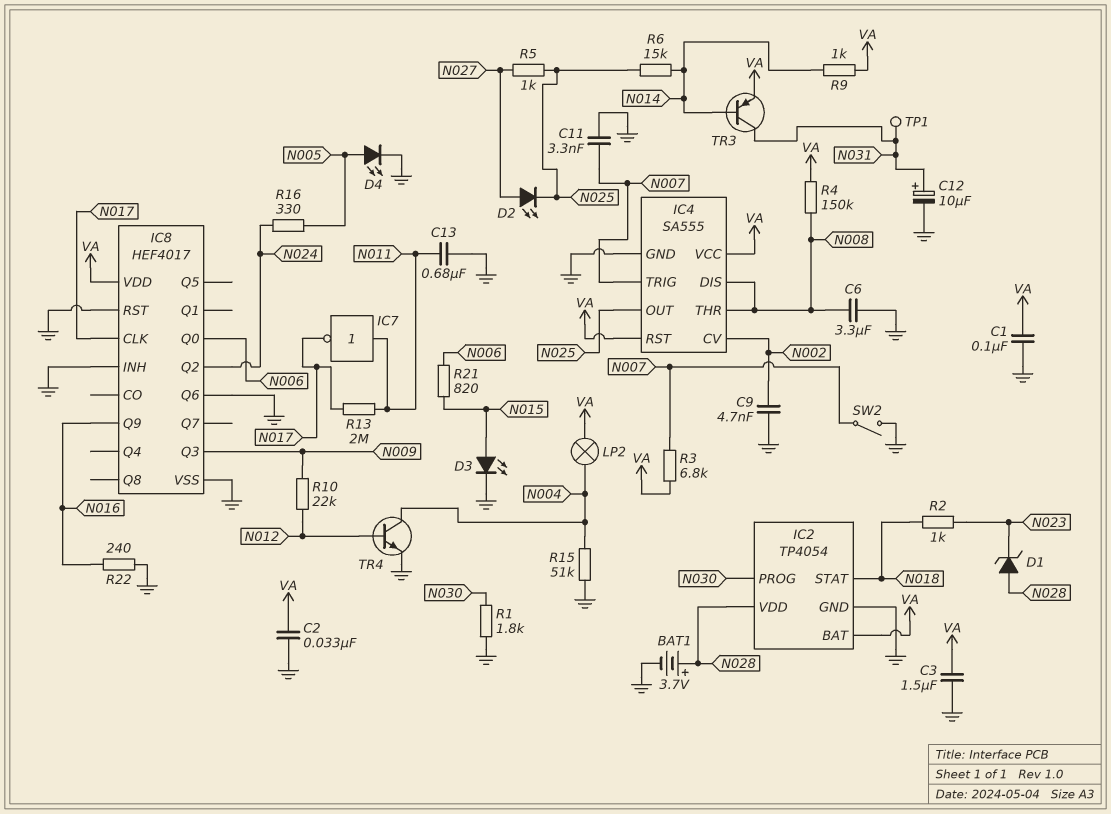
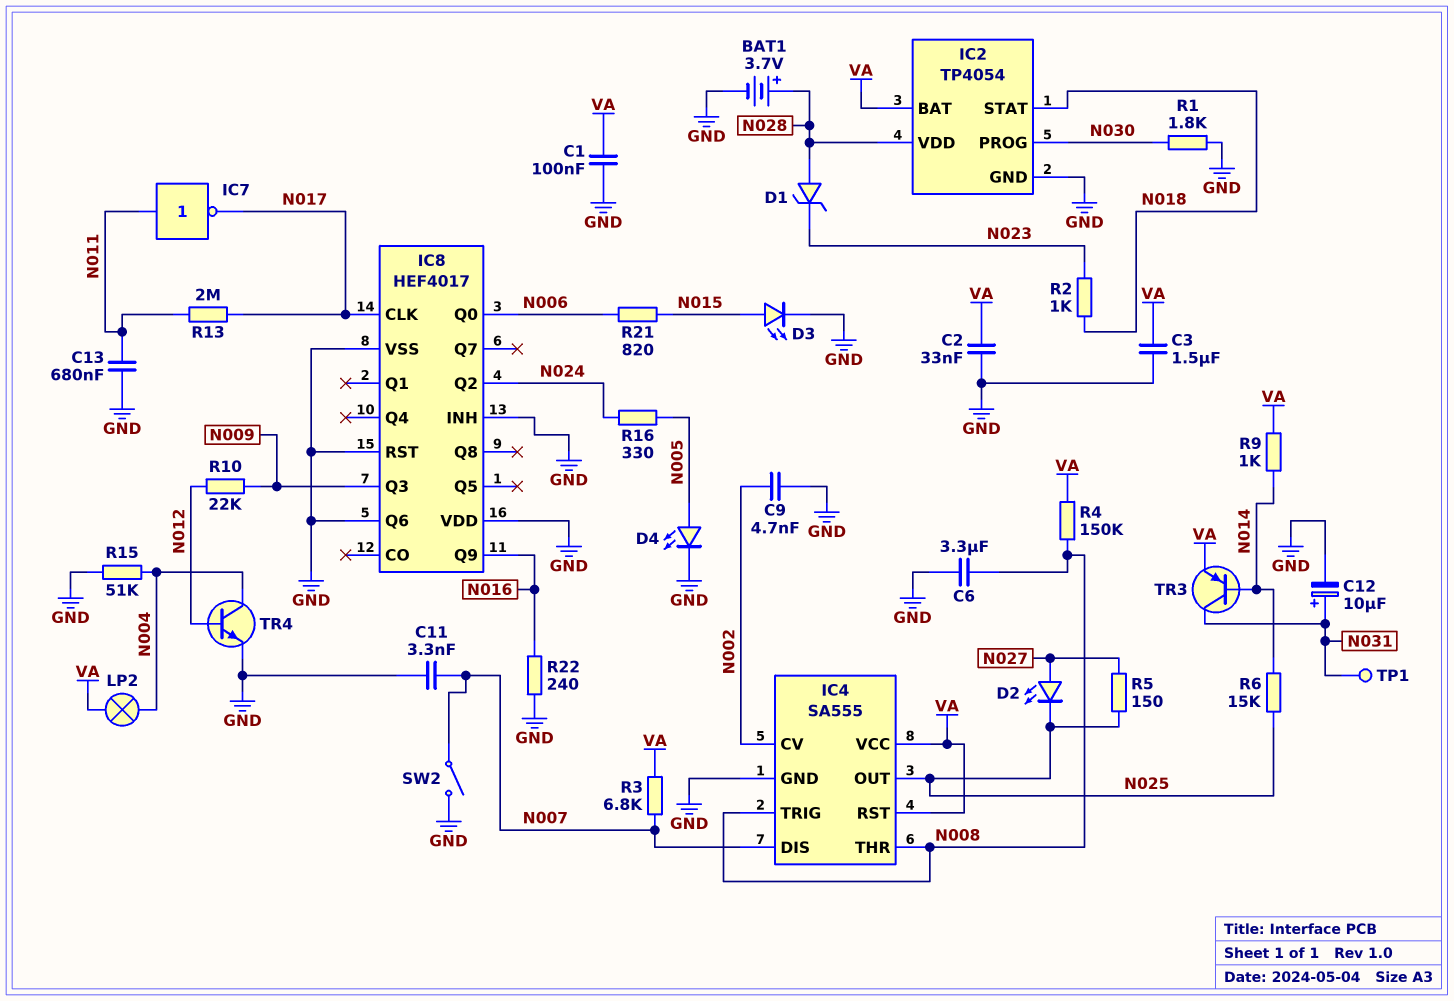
IC4 pin DIS: N008 -> N007
IC4 pin TRIG: N007 -> N008
IC8 pin VDD: VA -> GND
R5: 1k (N025, N027) -> 150 (N025, N027)

